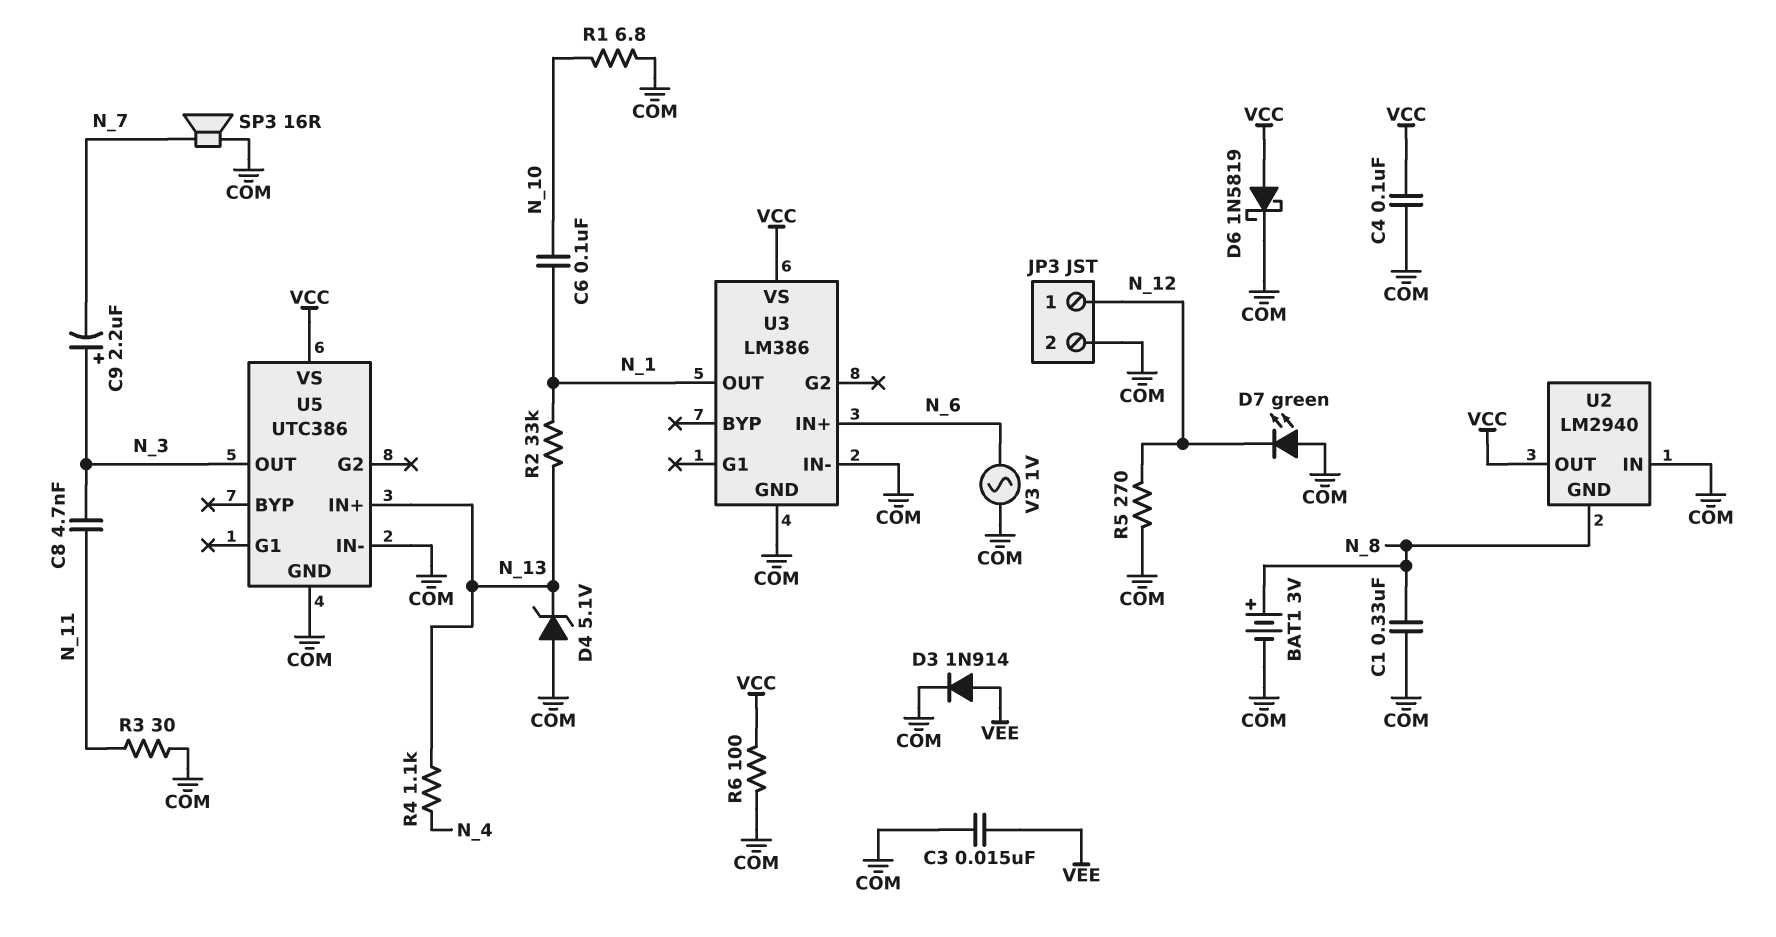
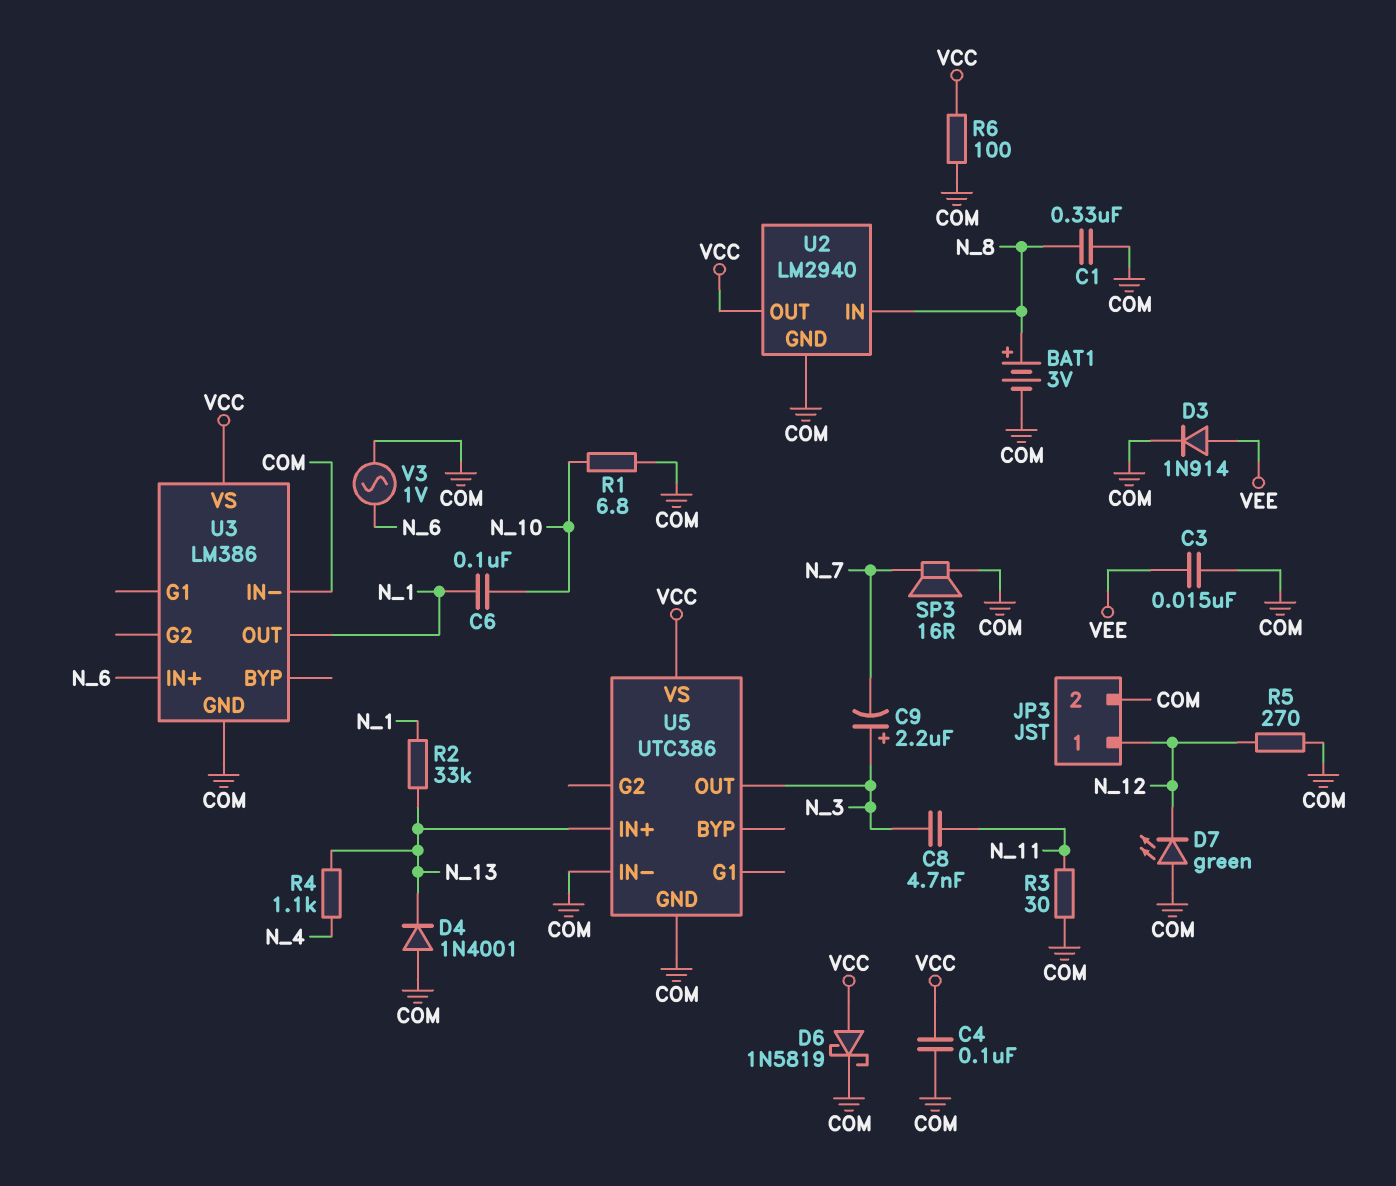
D4: zener 5.1V (A COM, K N_13) -> diode 1N4001 (A COM, K N_13)
U2 pin GND: N_8 -> COM
U2 pin IN: COM -> N_8

